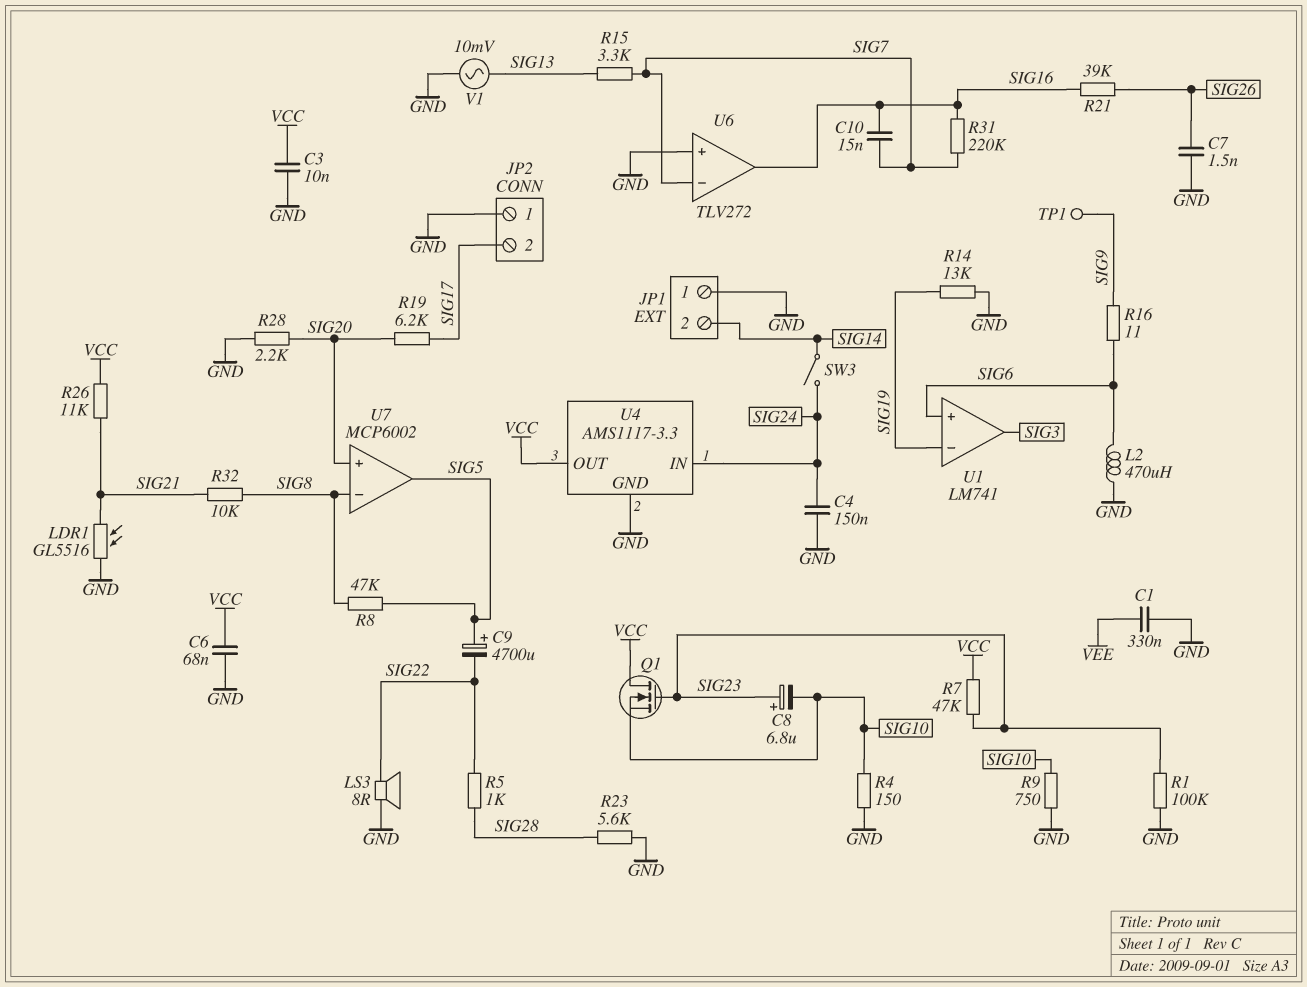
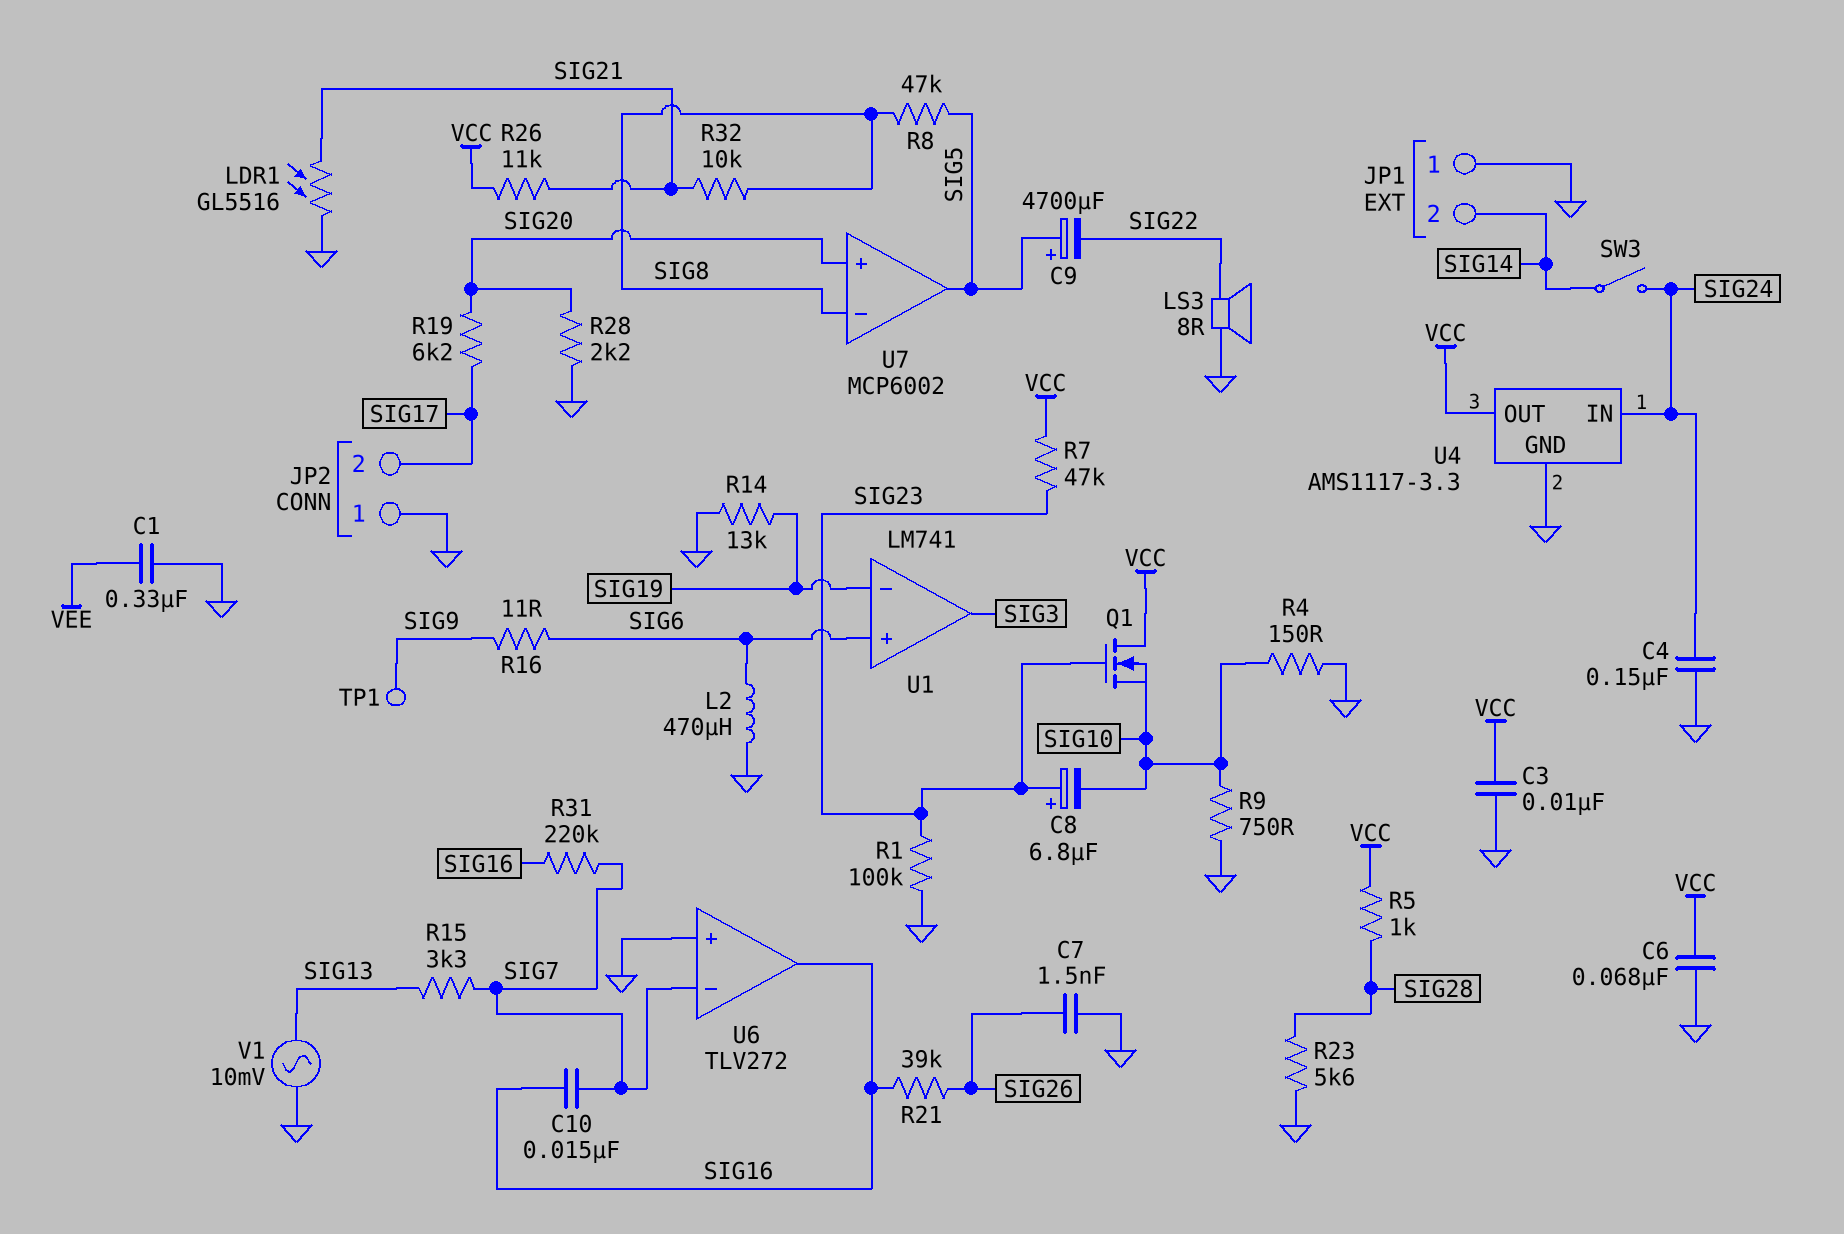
R5: 1k (SIG22, SIG28) -> 1k (SIG28, VCC)

